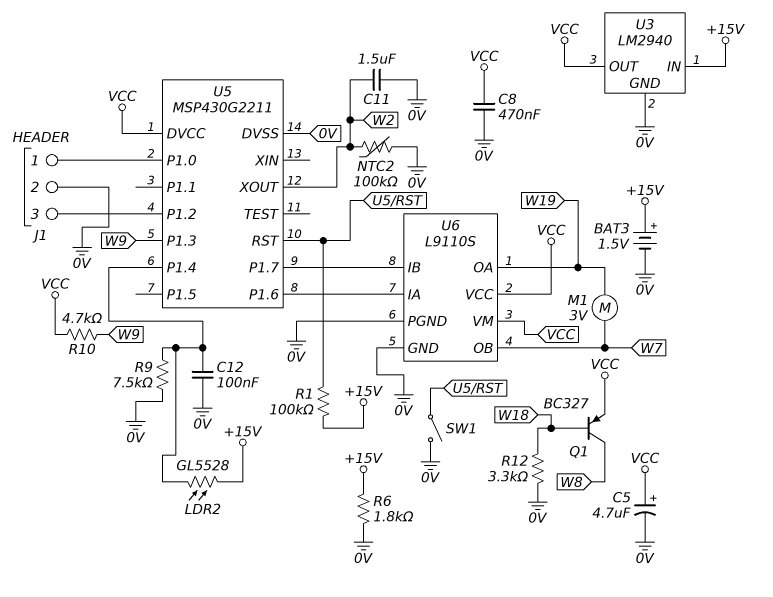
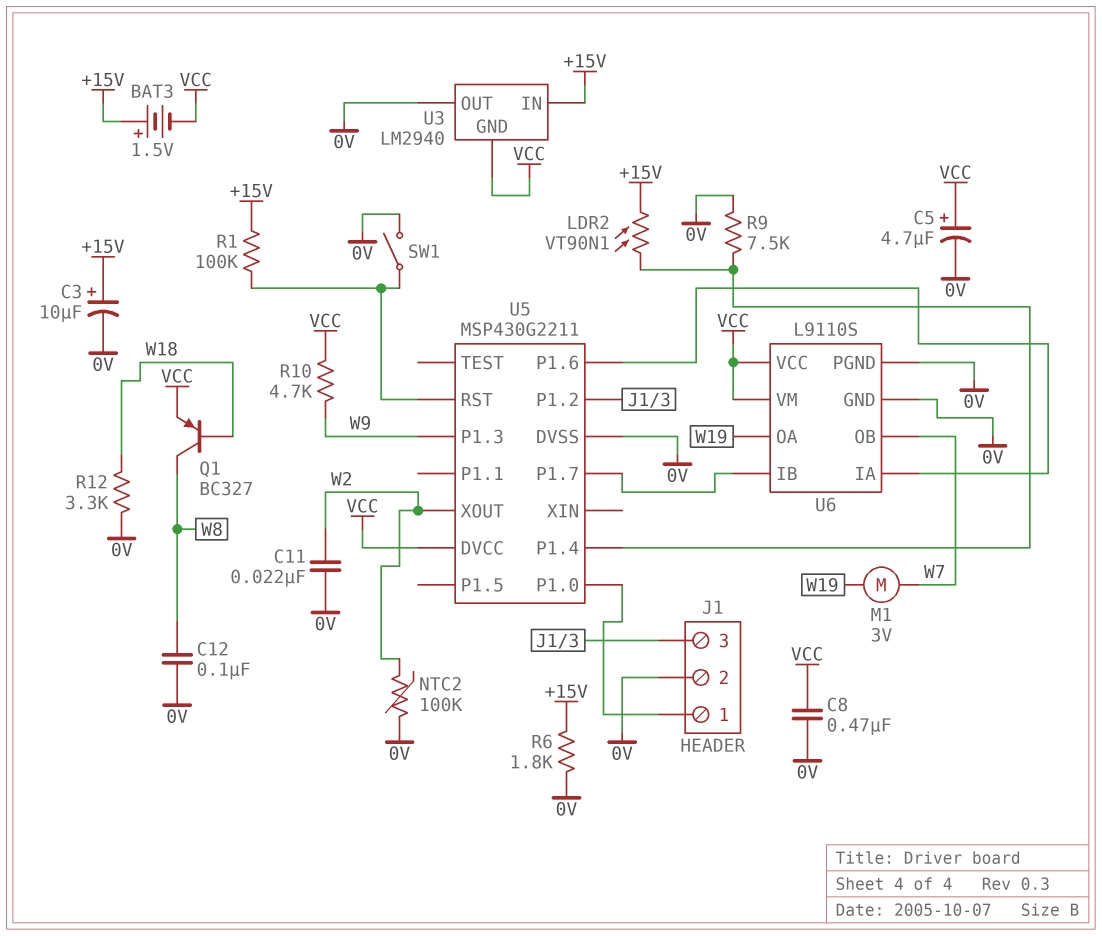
BAT3: 1.5V (plus +15V, minus 0V) -> 1.5V (plus +15V, minus VCC)
C3: none -> 10uF (plus +15V, minus 0V)
C11: 1.5uF (0V, W2) -> 22nF (0V, W2)
C12: 100nF (0V, U5/P1.4) -> 100nF (0V, W8)
LDR2: GL5528 (+15V, U5/P1.4) -> VT90N1 (+15V, U5/P1.4)
U3 pin GND: 0V -> VCC
U3 pin OUT: VCC -> 0V

